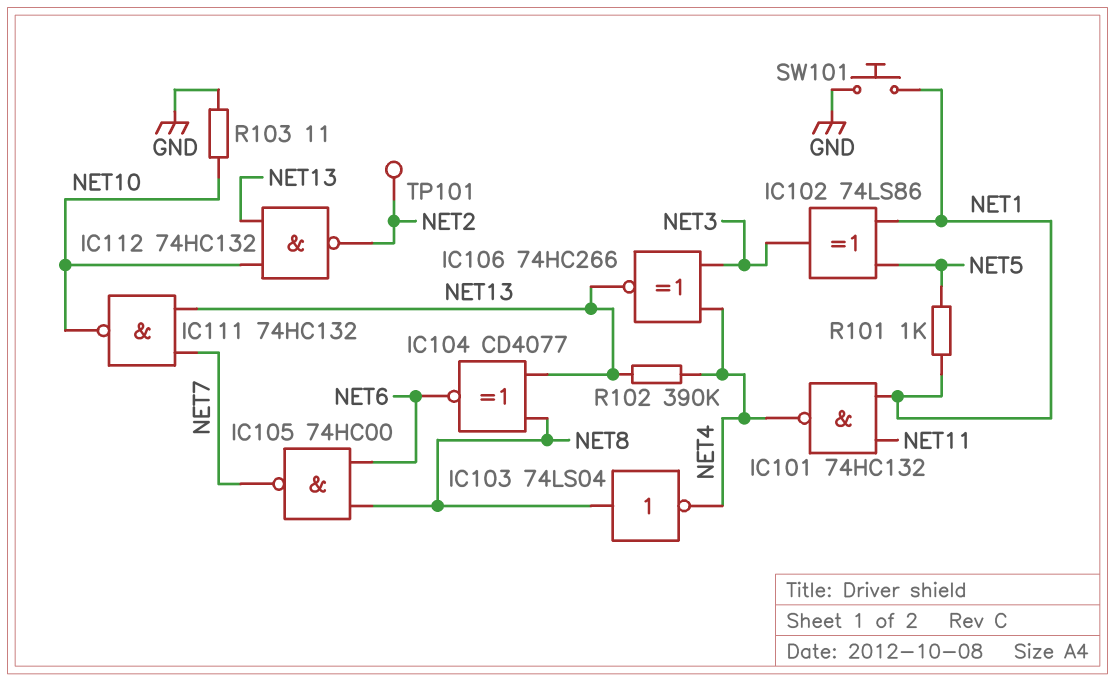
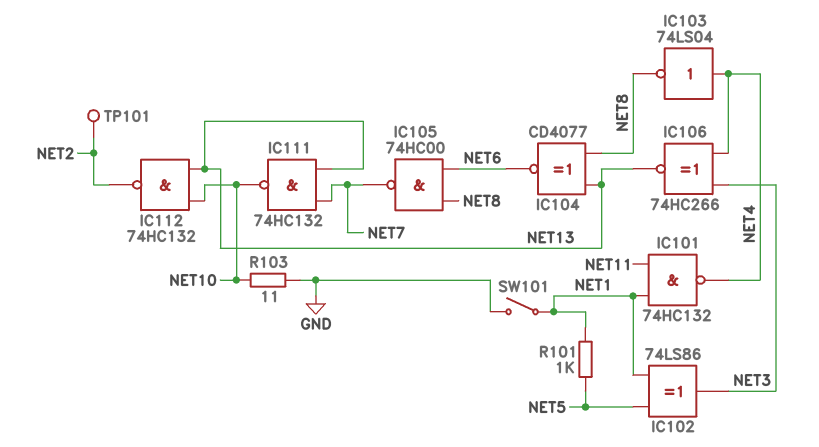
IC103: NOT 74LS04 (in NET8, out NET4) -> NOT 74LS04 (in NET4, out NET8)
R102: 390k (NET4, NET13) -> none
SW101: button (GND, NET1) -> switch (GND, NET1)

